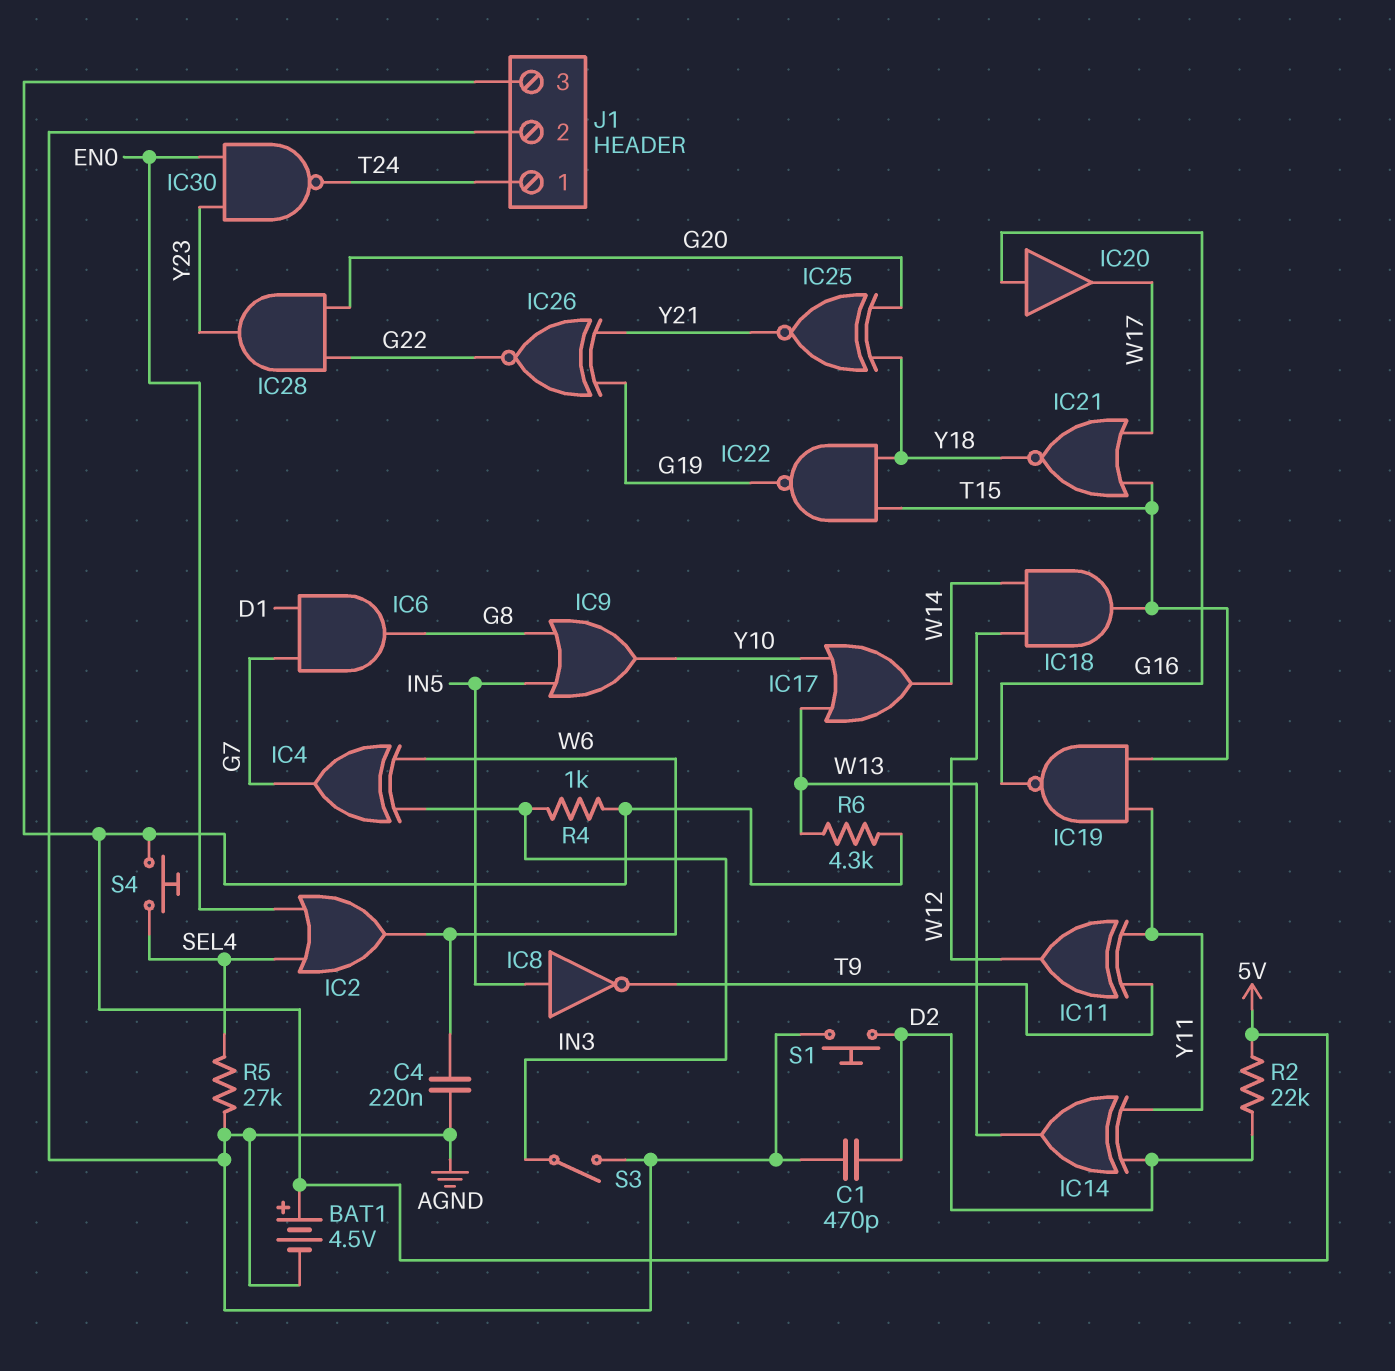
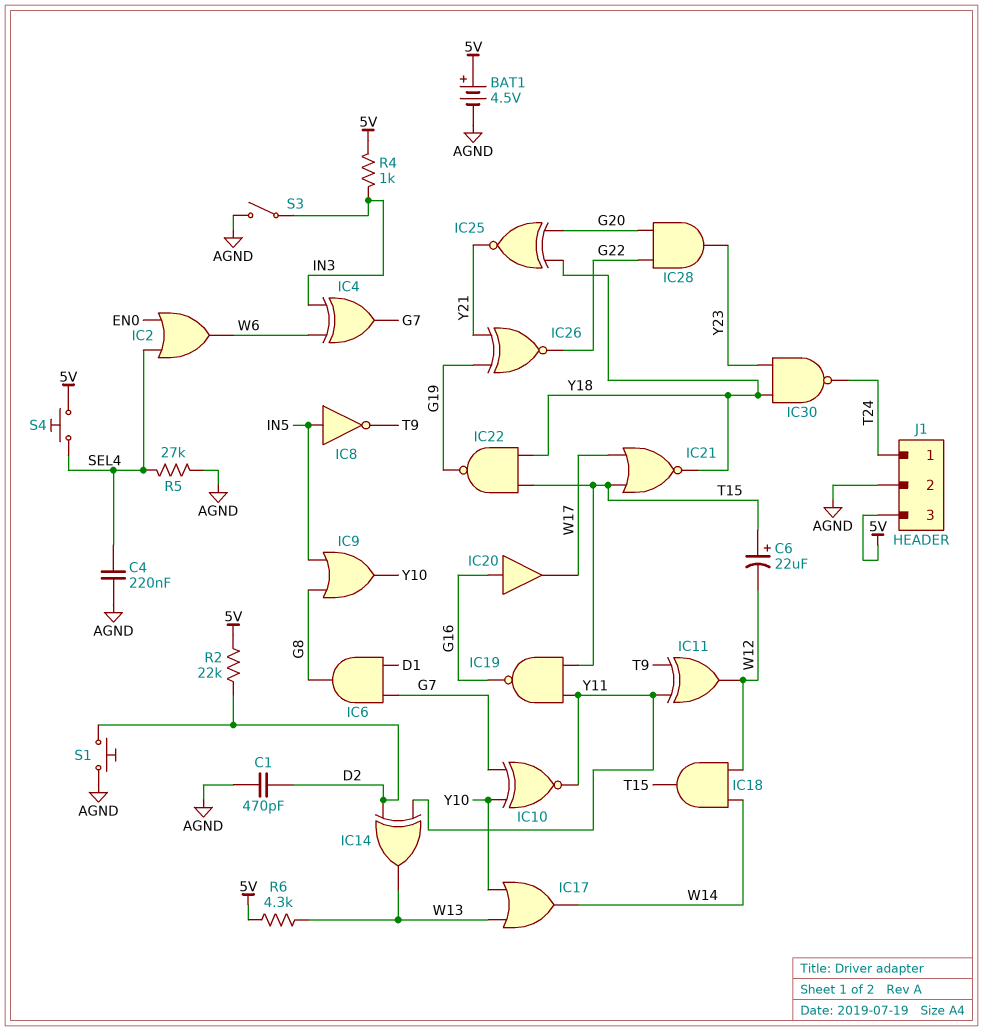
C4: 220nF (AGND, W6) -> 220nF (AGND, SEL4)
C6: none -> 22uF (plus T15, minus W12)
IC10: none -> XNOR (in G7, in Y10, out Y11)
IC30: NAND (in EN0, in Y23, out T24) -> NAND (in Y18, in Y23, out T24)

